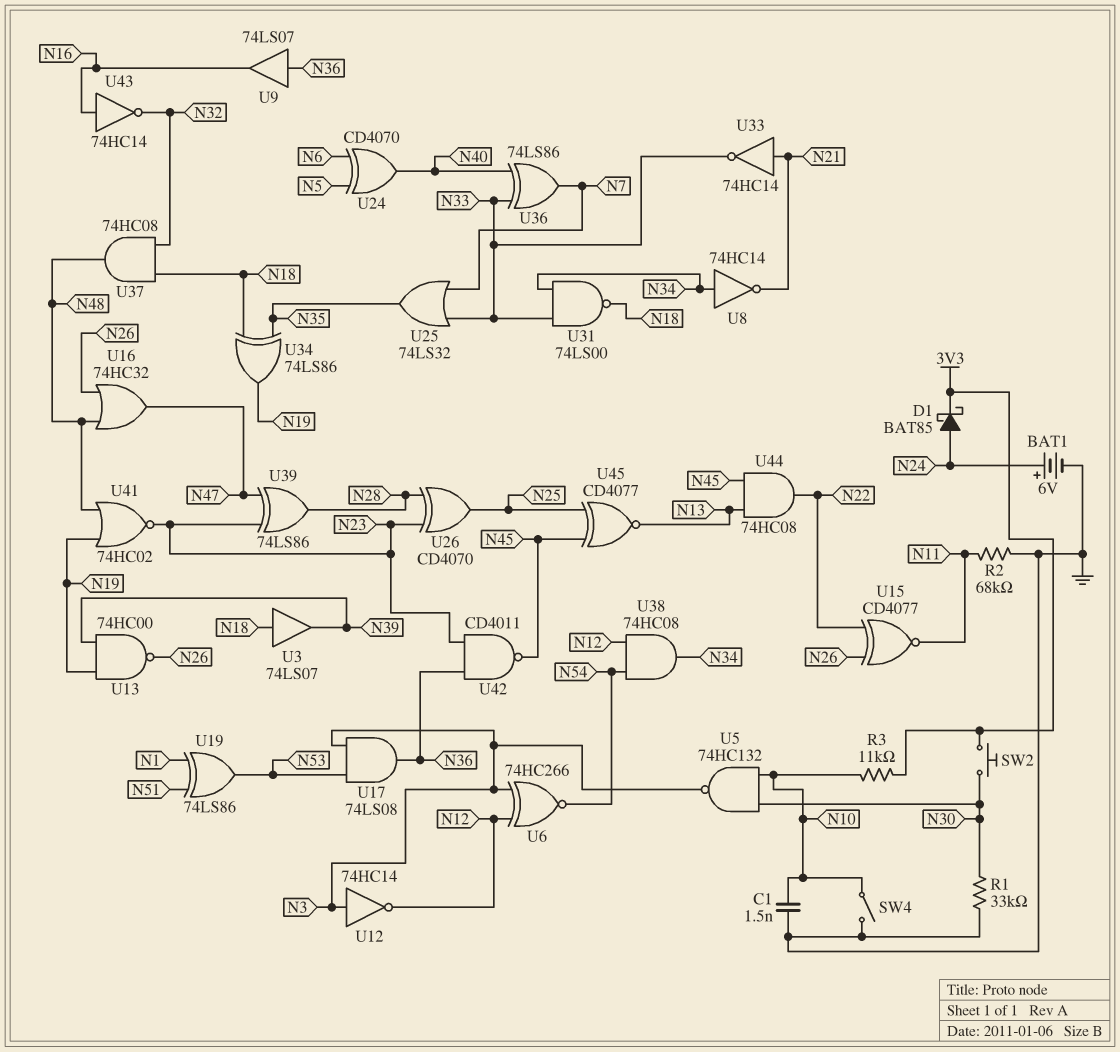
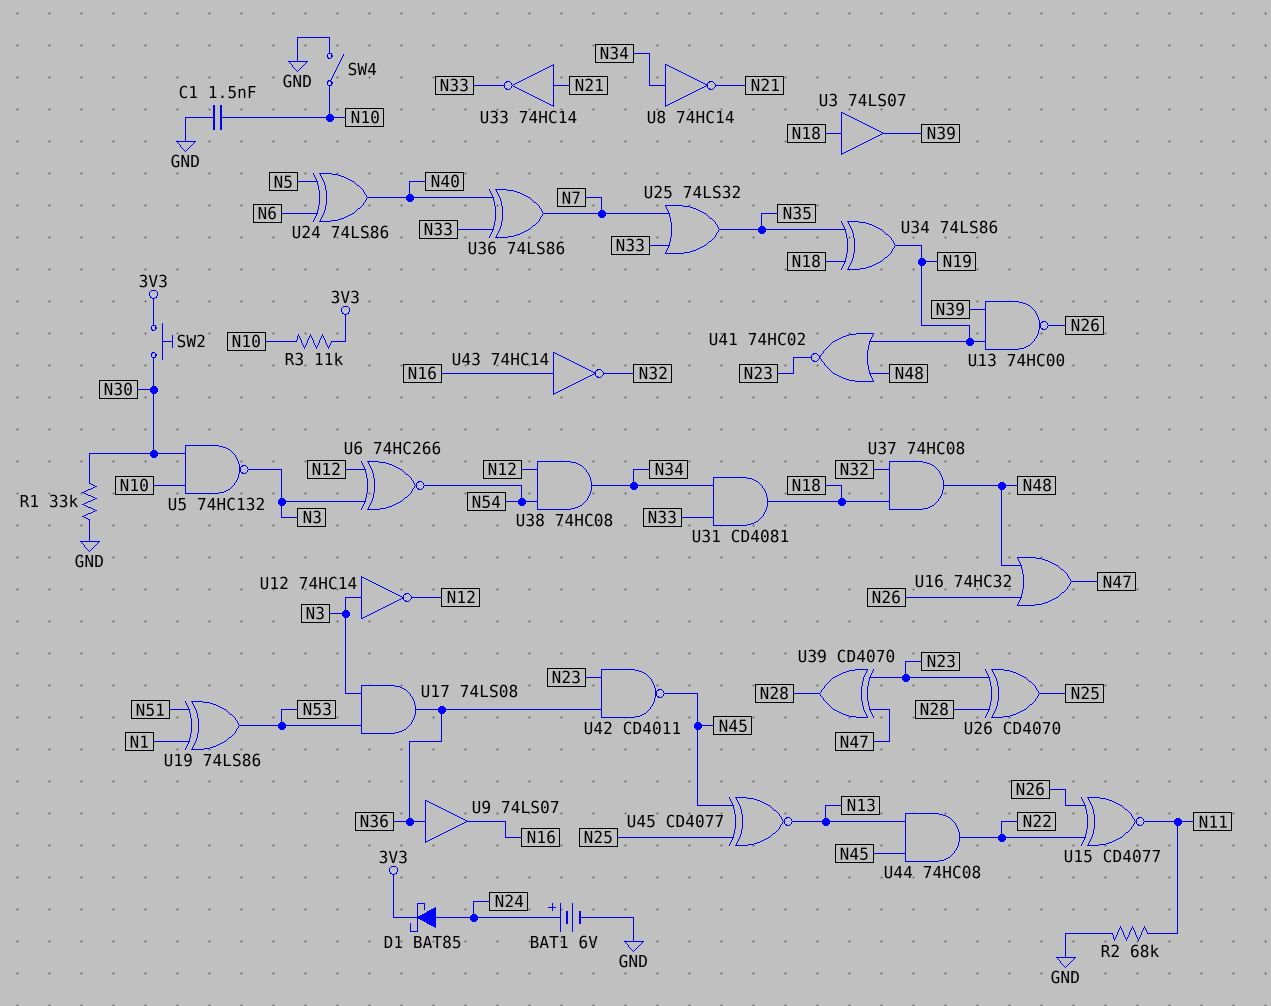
U24: XOR CD4070 (in N5, in N6, out N40) -> XOR 74LS86 (in N5, in N6, out N40)
U31: NAND 74LS00 (in N33, in N34, out N18) -> AND CD4081 (in N33, in N34, out N18)
U39: XOR 74LS86 (in N23, in N47, out N28) -> XOR CD4070 (in N23, in N47, out N28)

